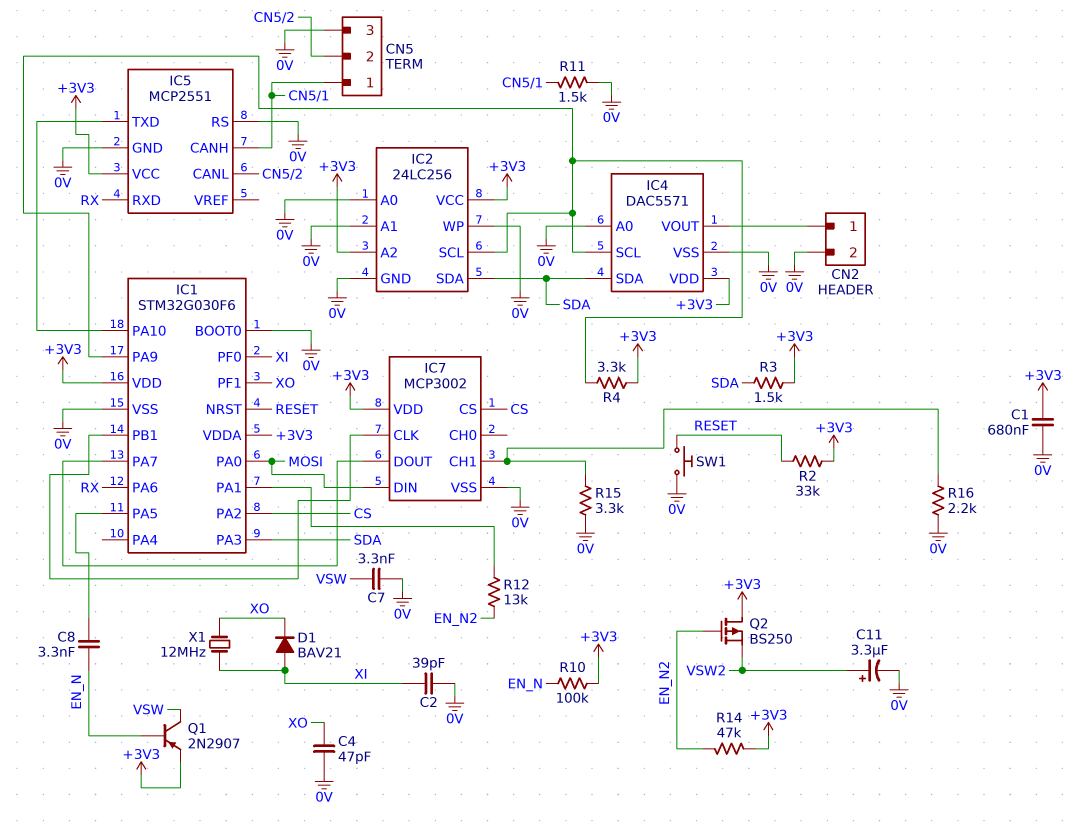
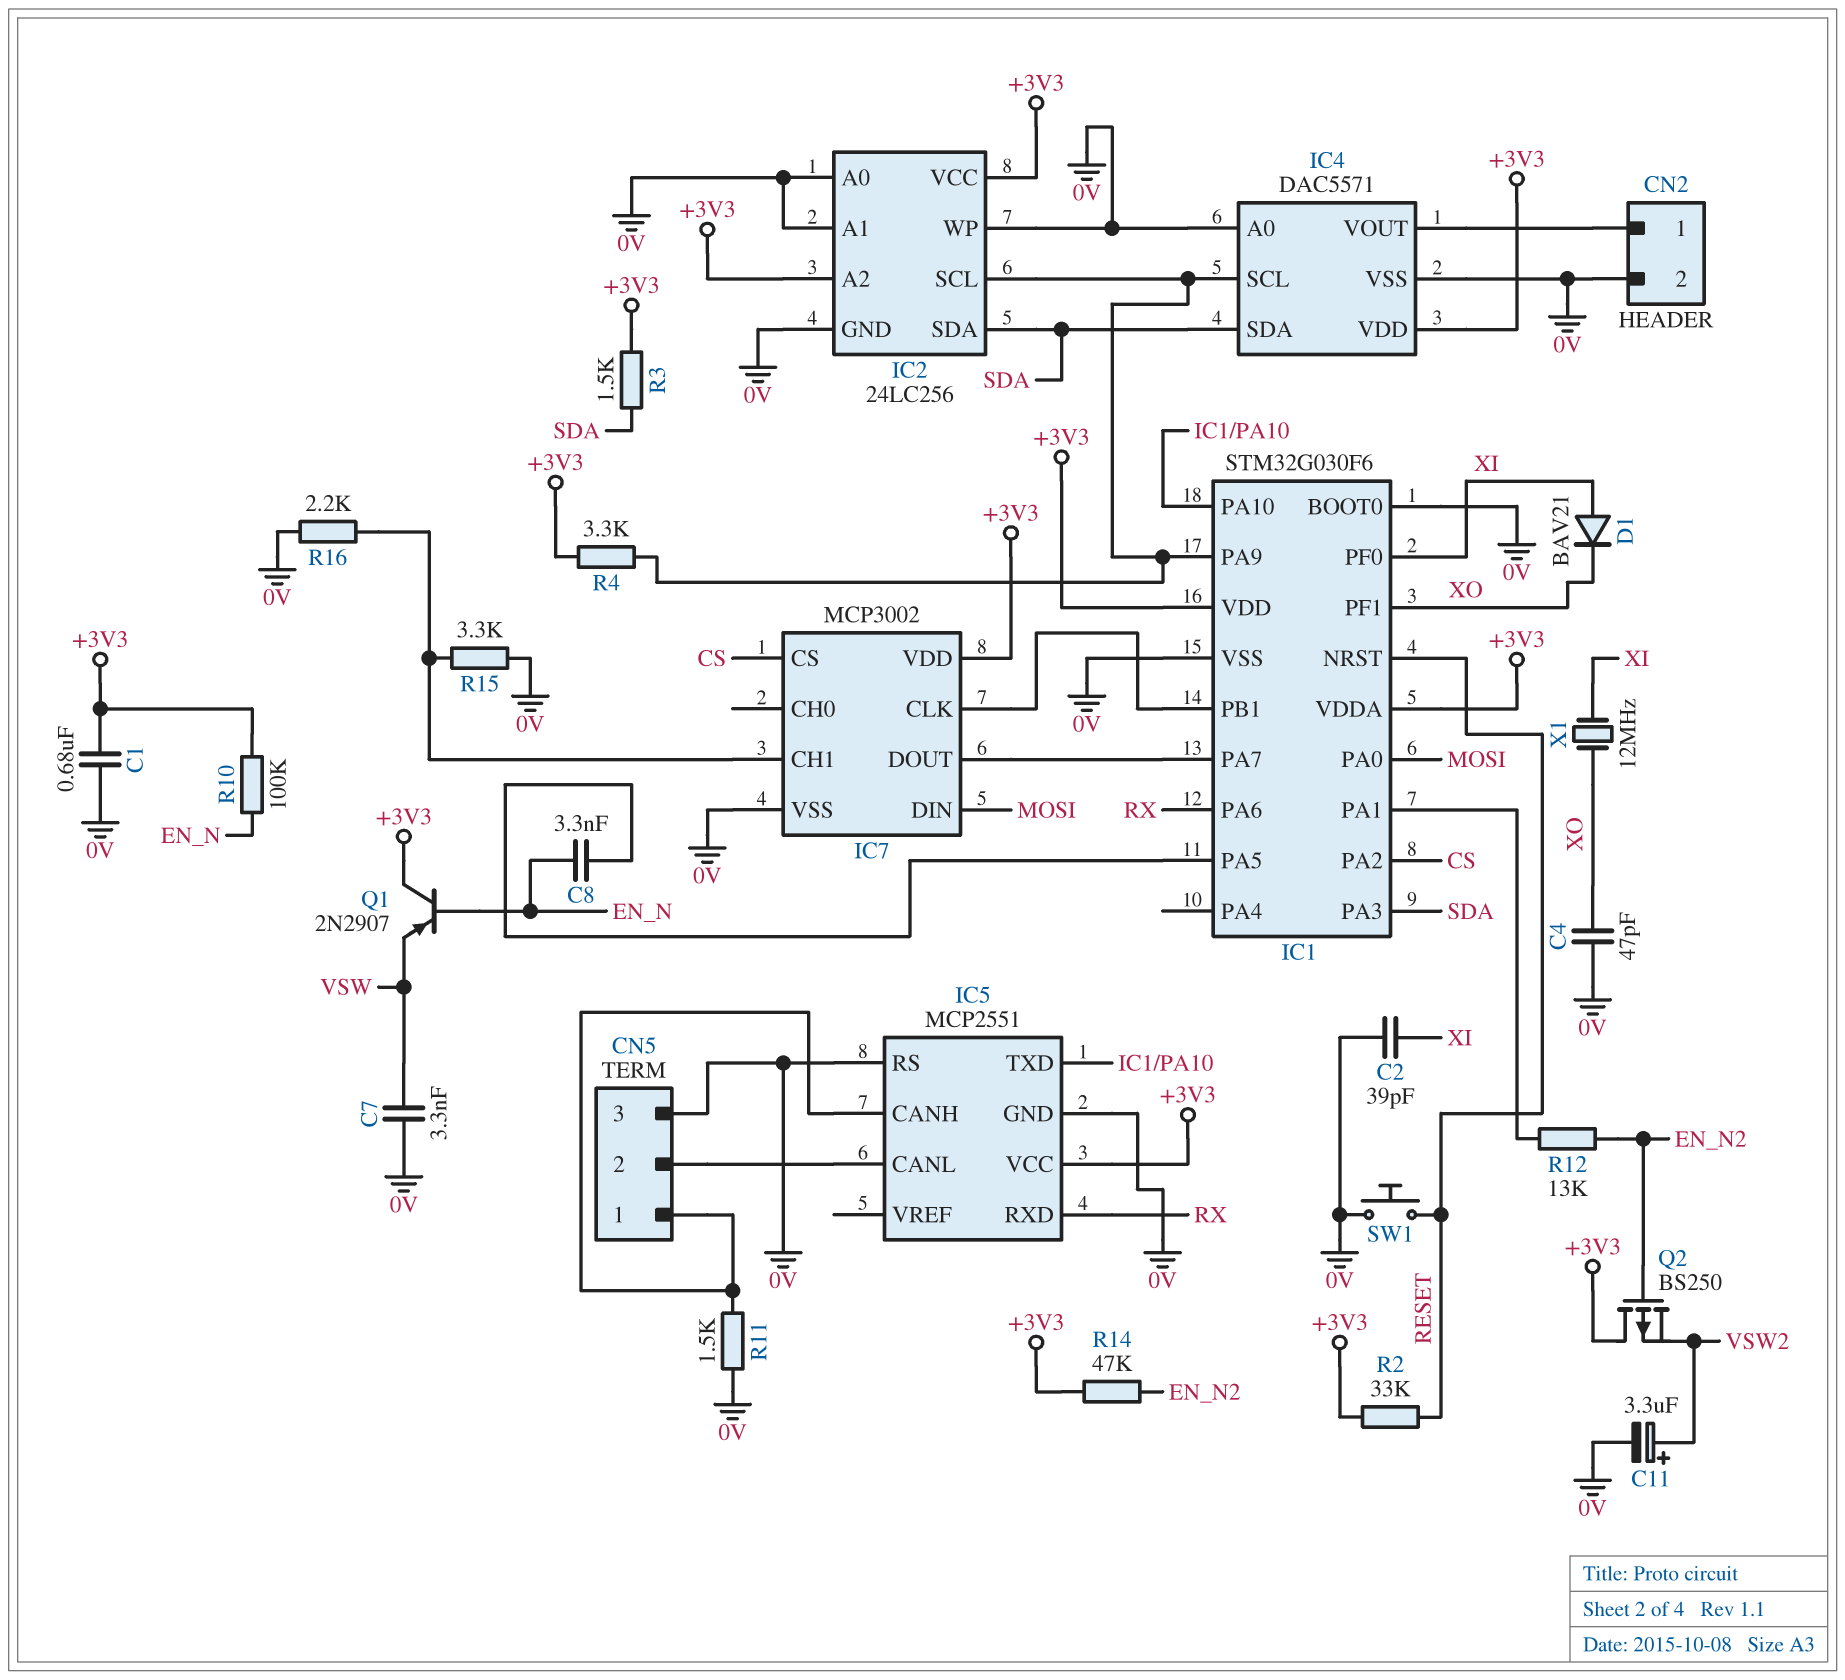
Q1: PNP 2N2907 (B EN_N, C VSW, E +3V3) -> PNP 2N2907 (B EN_N, C +3V3, E VSW)

